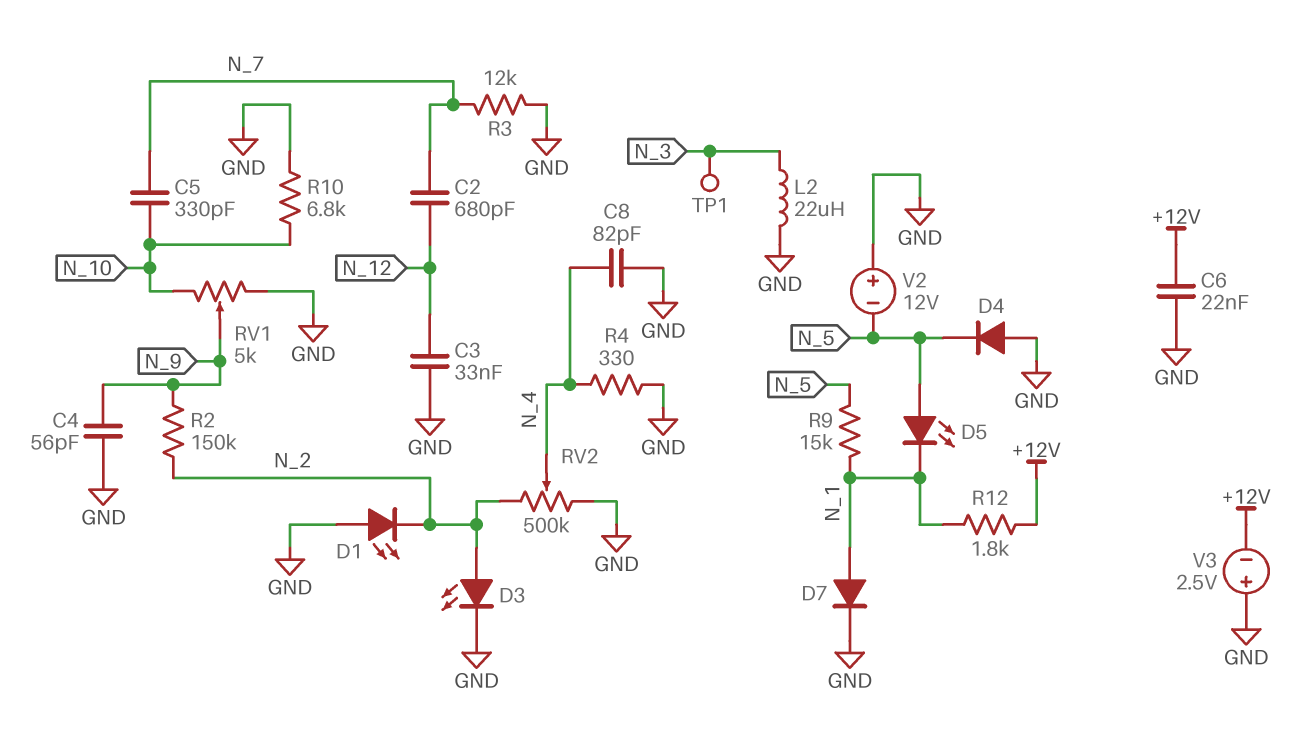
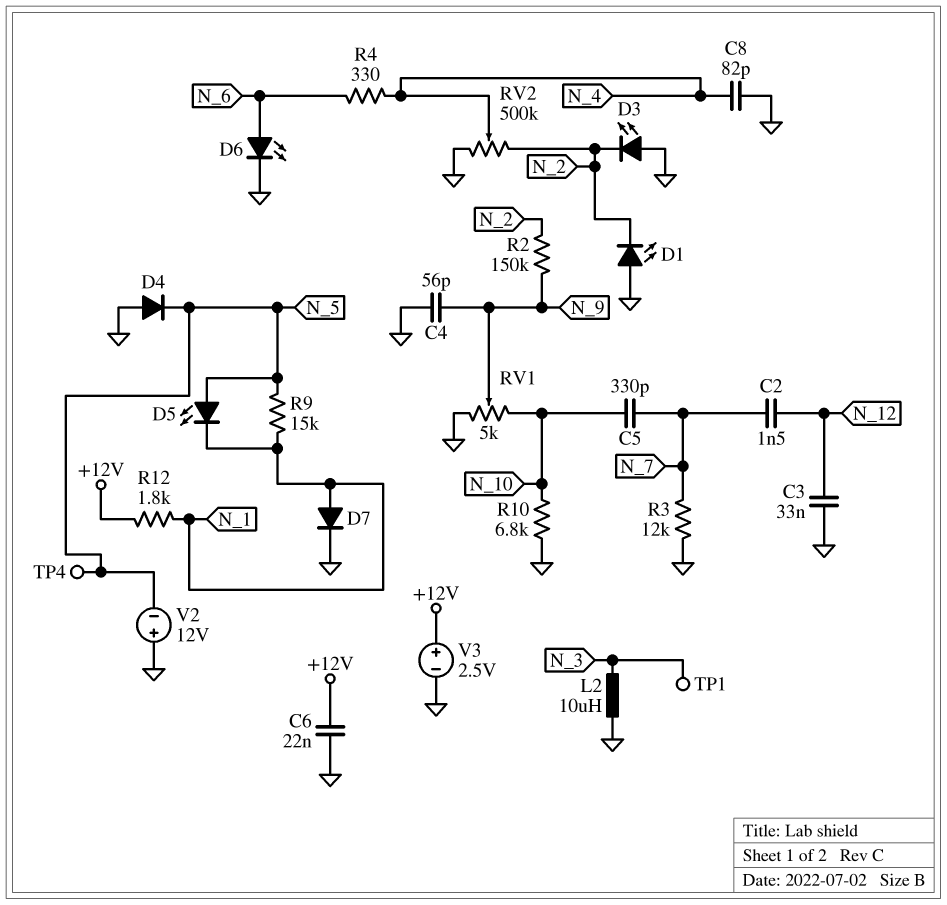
C2: 680pF (N_7, N_12) -> 1.5nF (N_7, N_12)
D3: LED (A N_2, K GND) -> LED (A GND, K N_2)
D6: none -> LED (A N_6, K GND)
L2: 22uH (GND, N_3) -> 10uH (GND, N_3)
R4: 330 (GND, N_4) -> 330 (N_4, N_6)
TP4: none -> test point (N_5)
V3: 2.5V (plus GND, minus +12V) -> 2.5V (plus +12V, minus GND)

